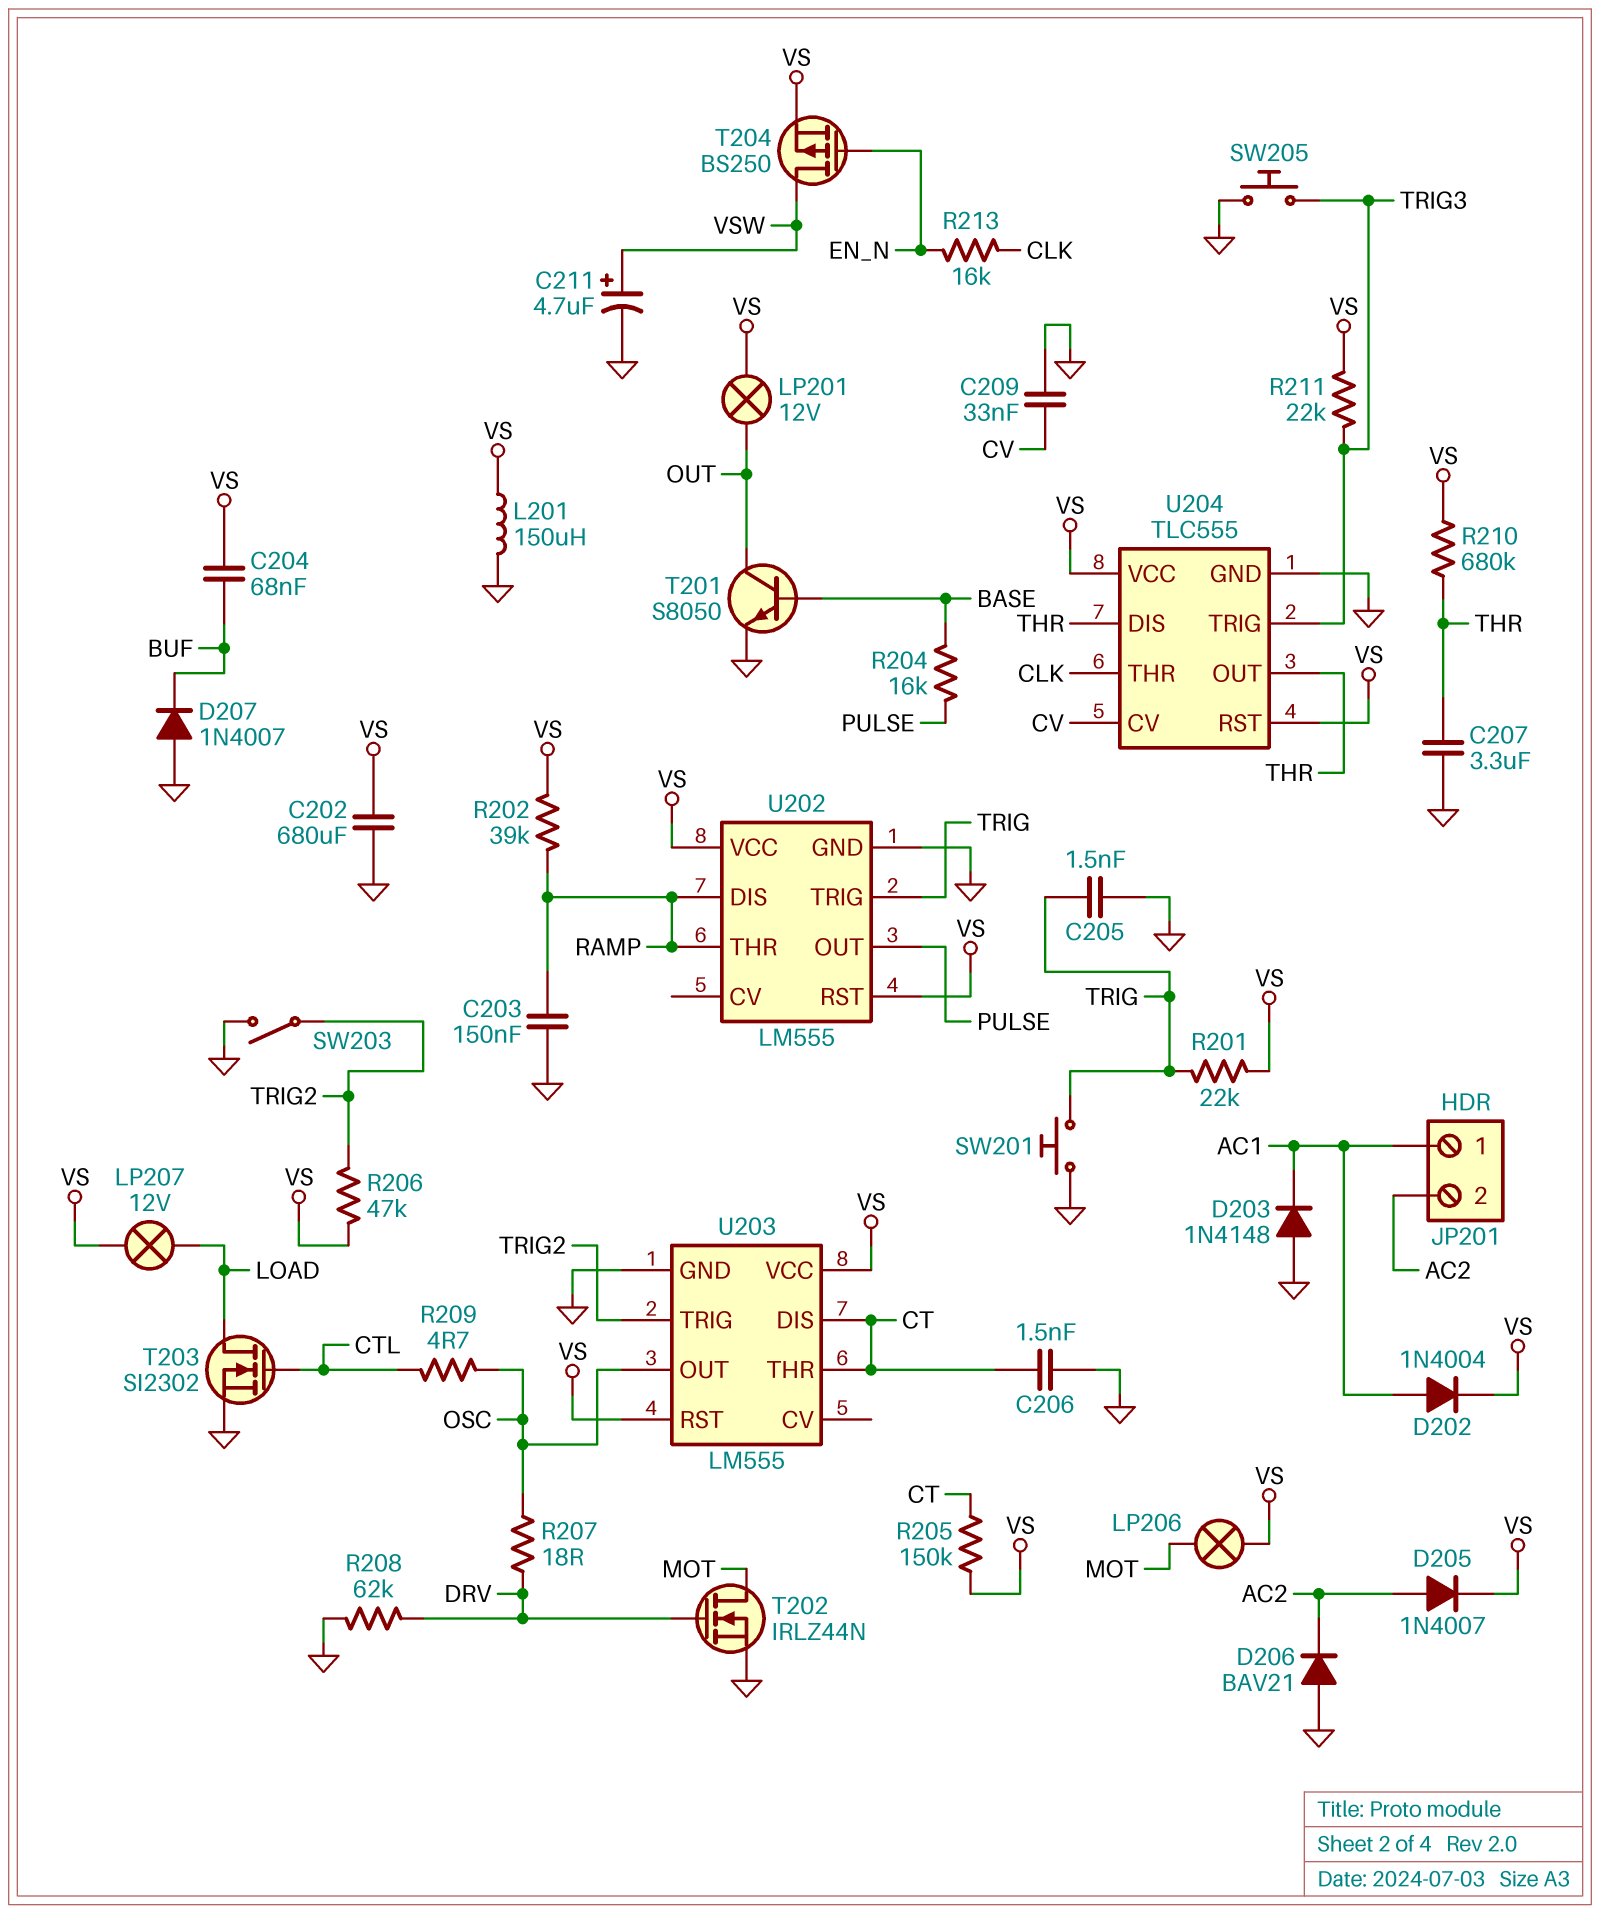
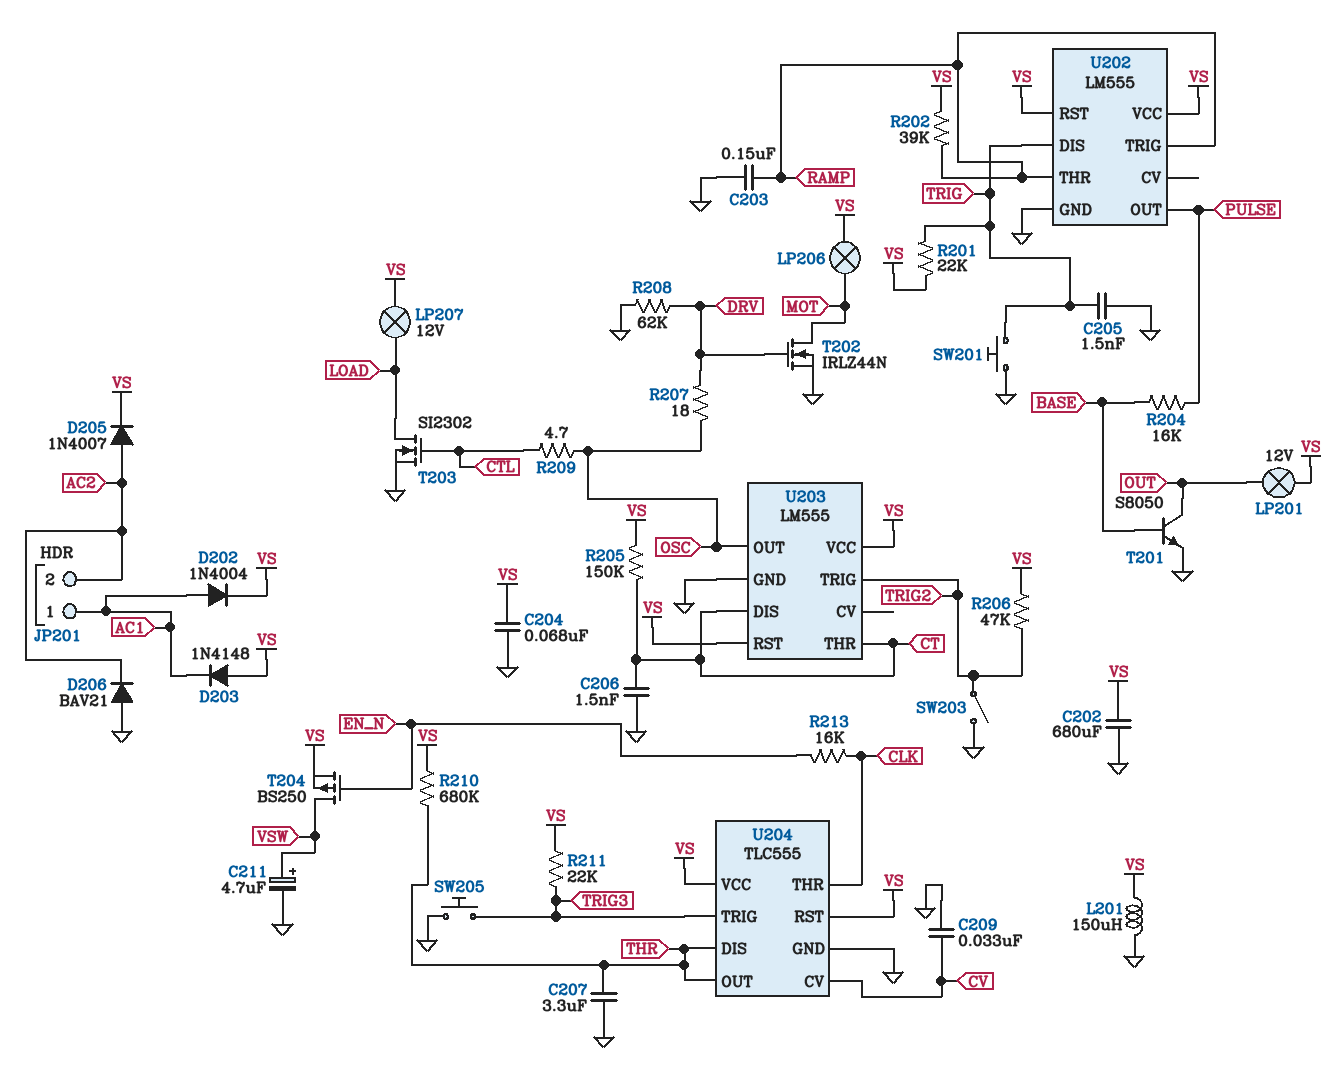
C204: 68nF (BUF, VS) -> 68nF (GND, VS)
D203: diode 1N4148 (A GND, K AC1) -> diode 1N4148 (A VS, K AC1)
D207: diode 1N4007 (A GND, K BUF) -> none
U202 pin DIS: RAMP -> TRIG
U202 pin TRIG: TRIG -> RAMP

